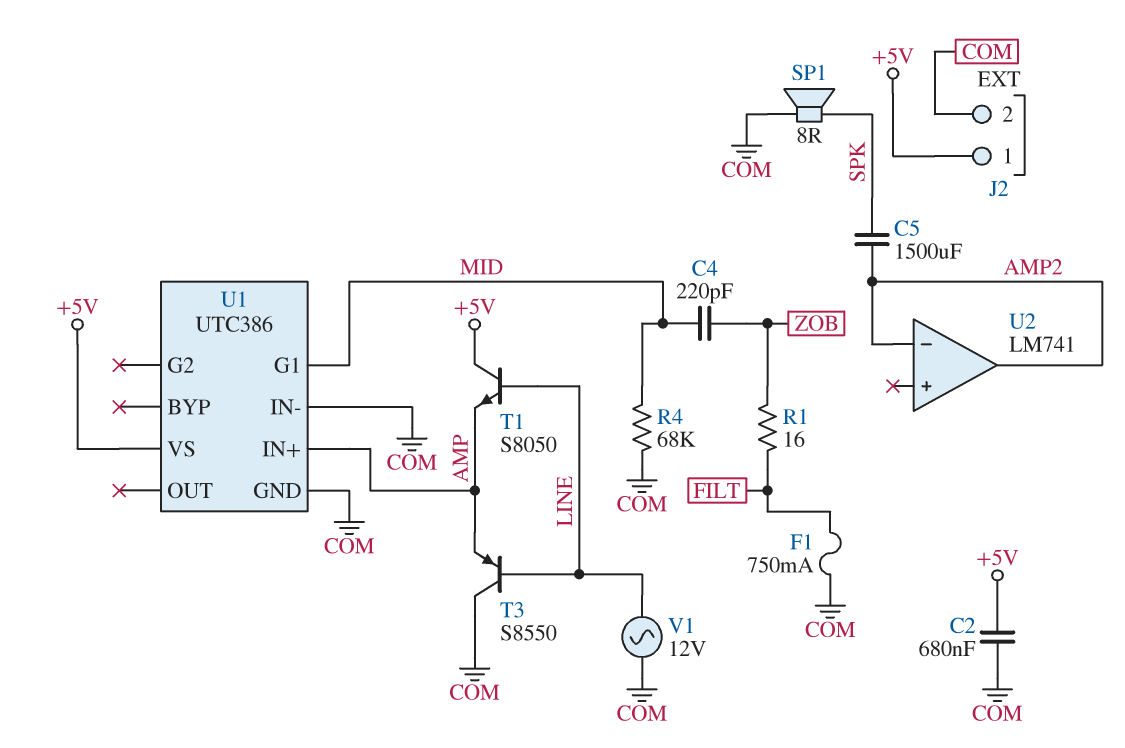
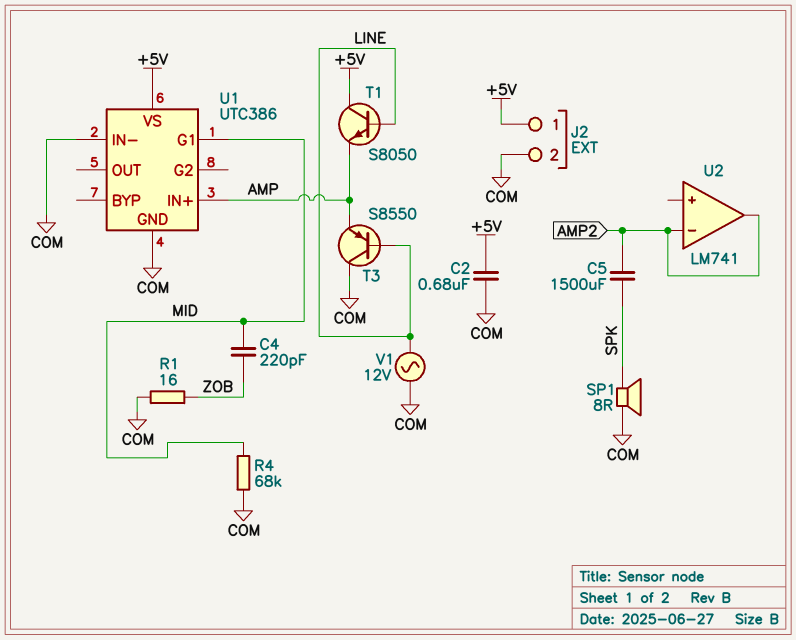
F1: 750mA (COM, FILT) -> none
R1: 16 (FILT, ZOB) -> 16 (COM, ZOB)

